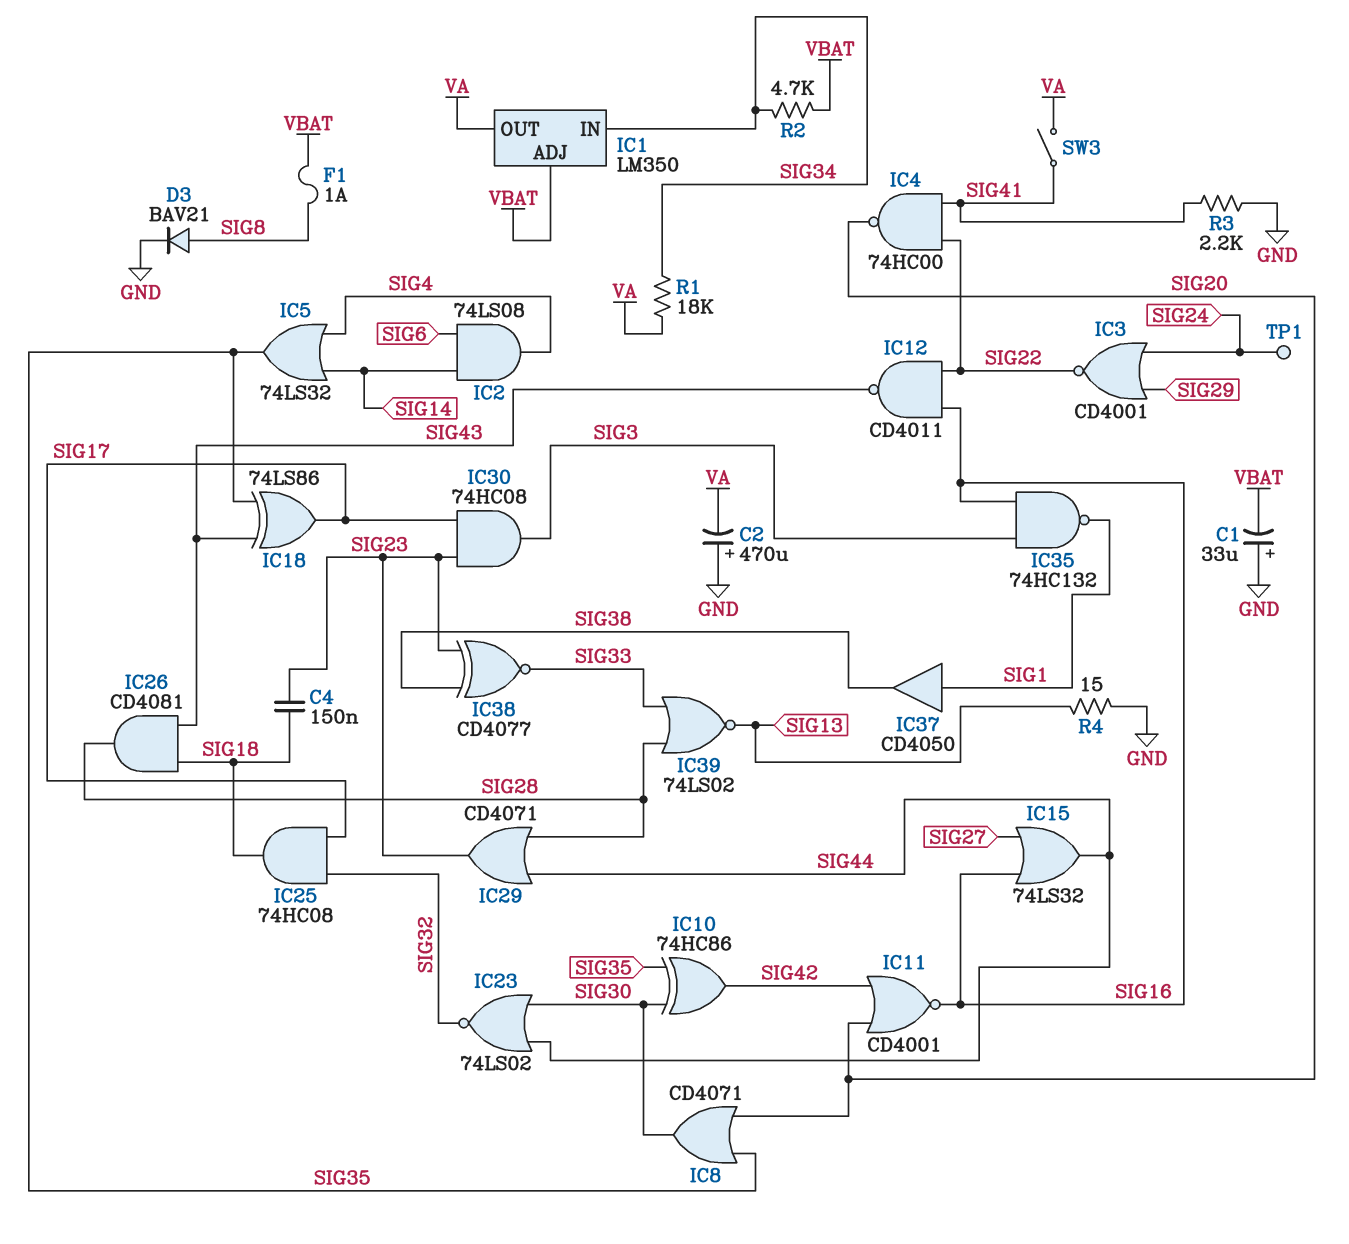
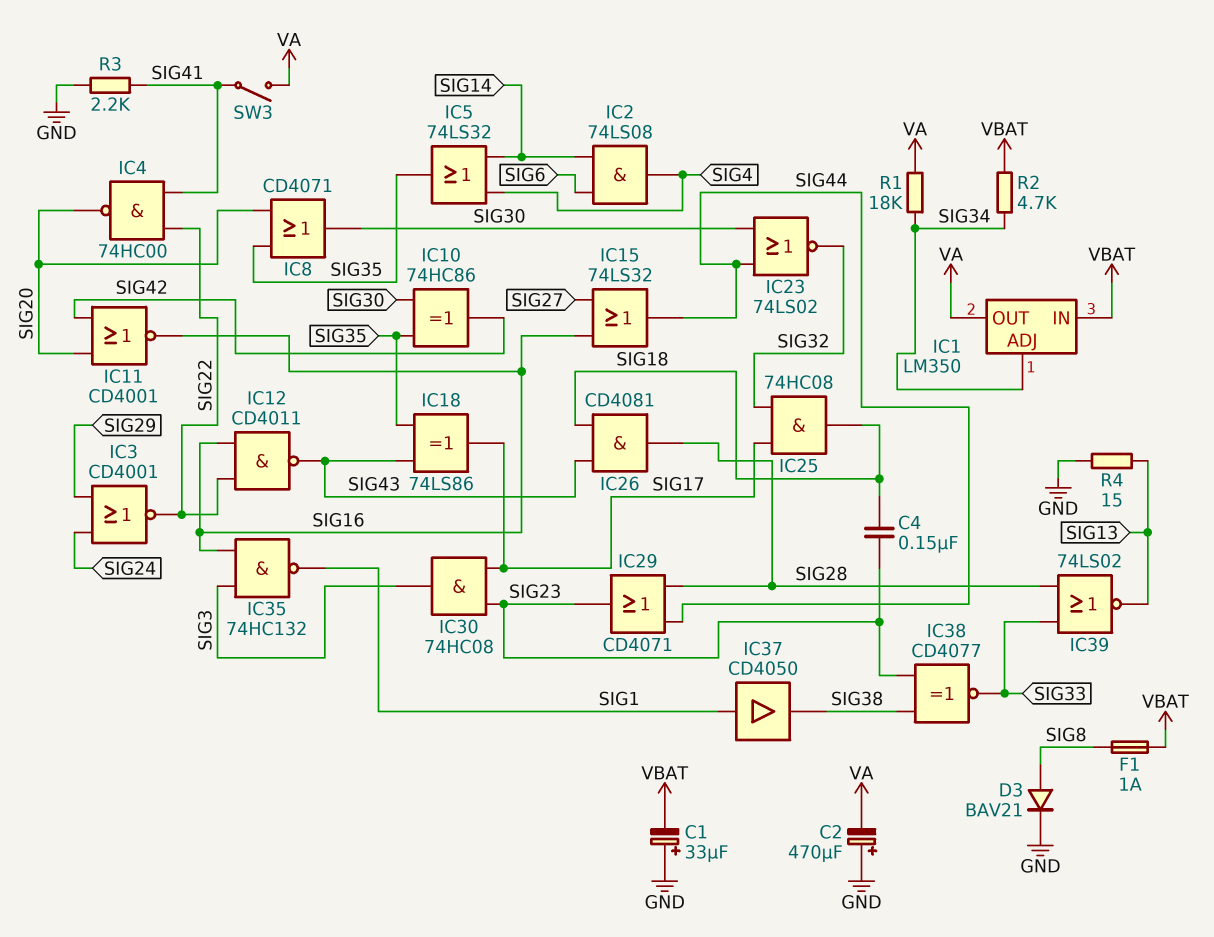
IC1 pin ADJ: VBAT -> SIG34
IC1 pin IN: SIG34 -> VBAT
TP1: test point (SIG24) -> none

